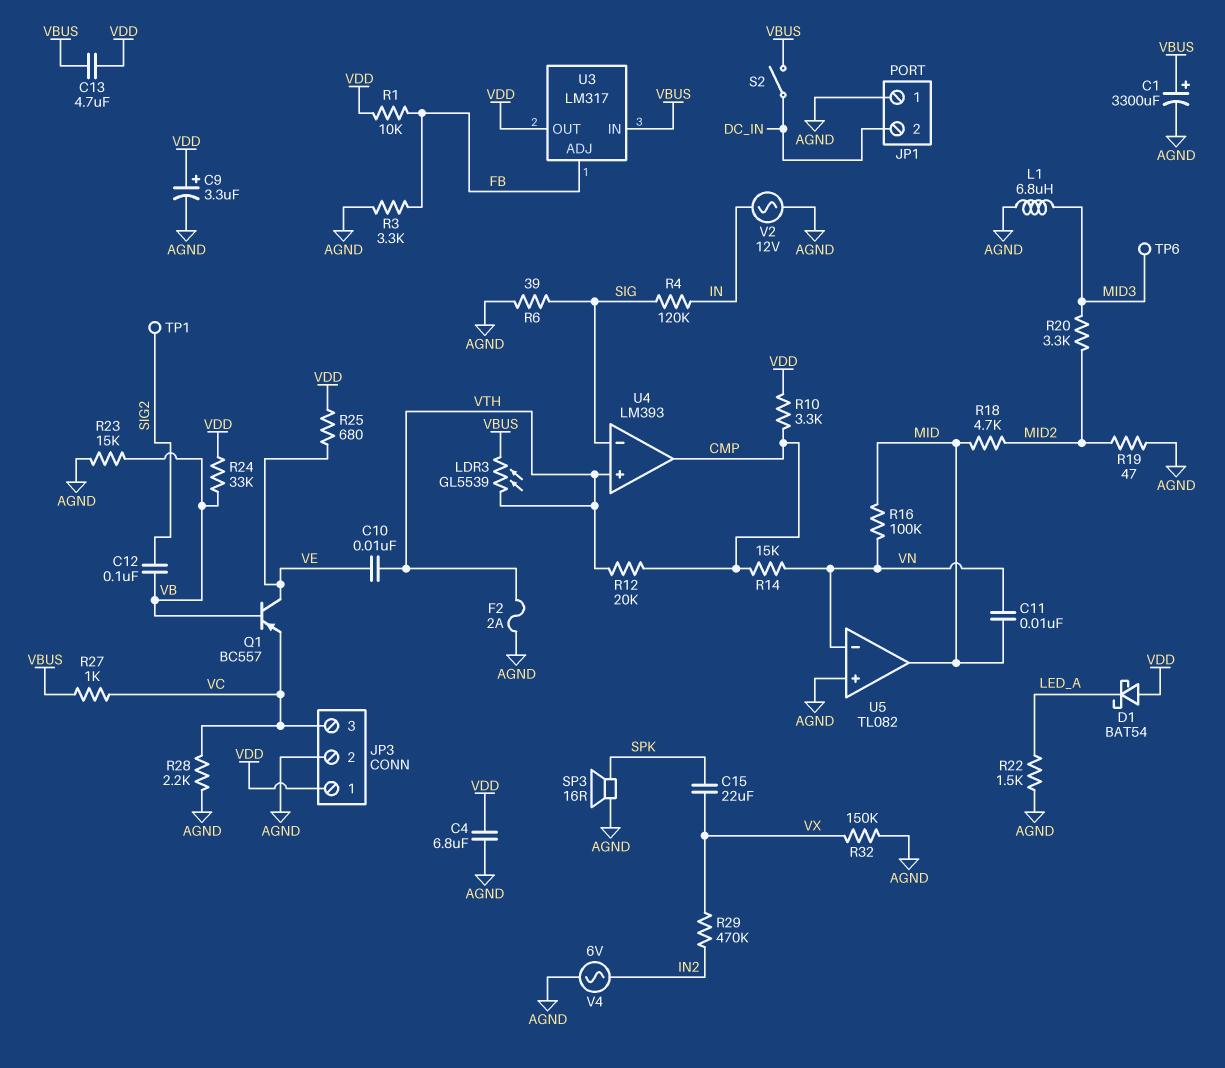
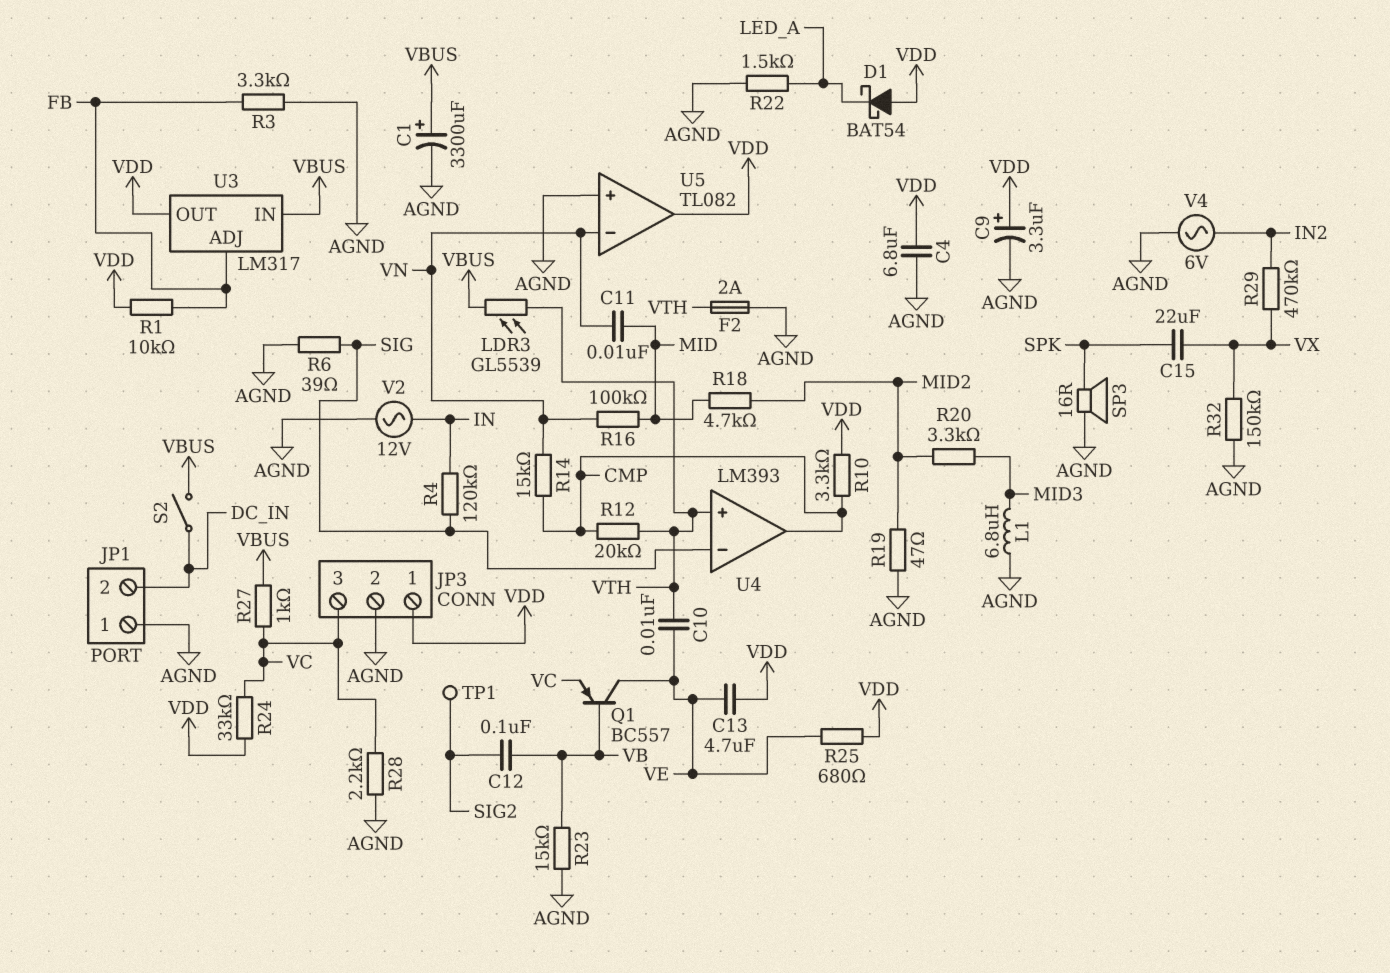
C13: 4.7uF (VBUS, VDD) -> 4.7uF (VDD, VE)
R24: 33k (VB, VDD) -> 33k (VC, VDD)
TP6: test point (MID3) -> none
U5 pin out: MID -> VDD

